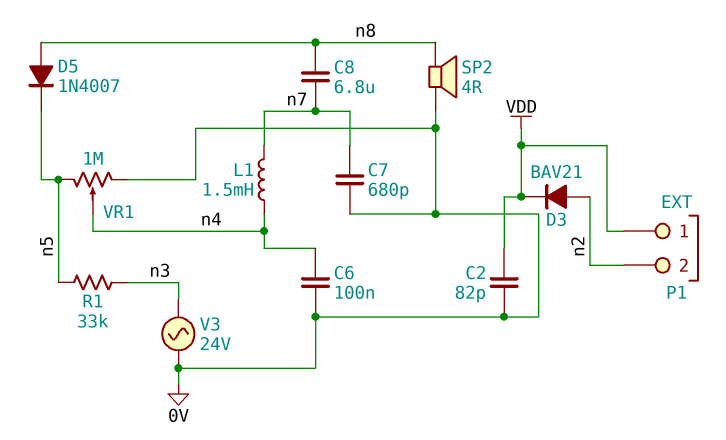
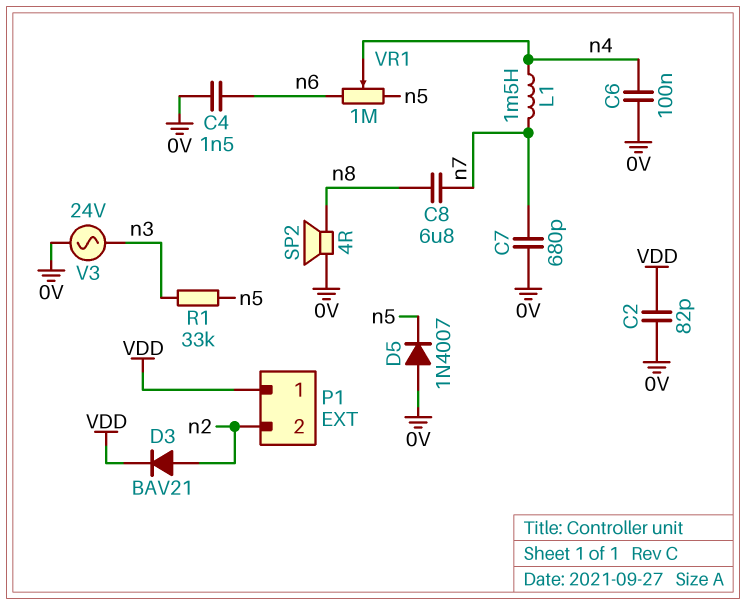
C4: none -> 1.5nF (0V, n6)
D5: diode 1N4007 (A n8, K n5) -> diode 1N4007 (A 0V, K n5)
VR1: 1M (0V, n5, wiper n4) -> 1M (n5, n6, wiper n4)

